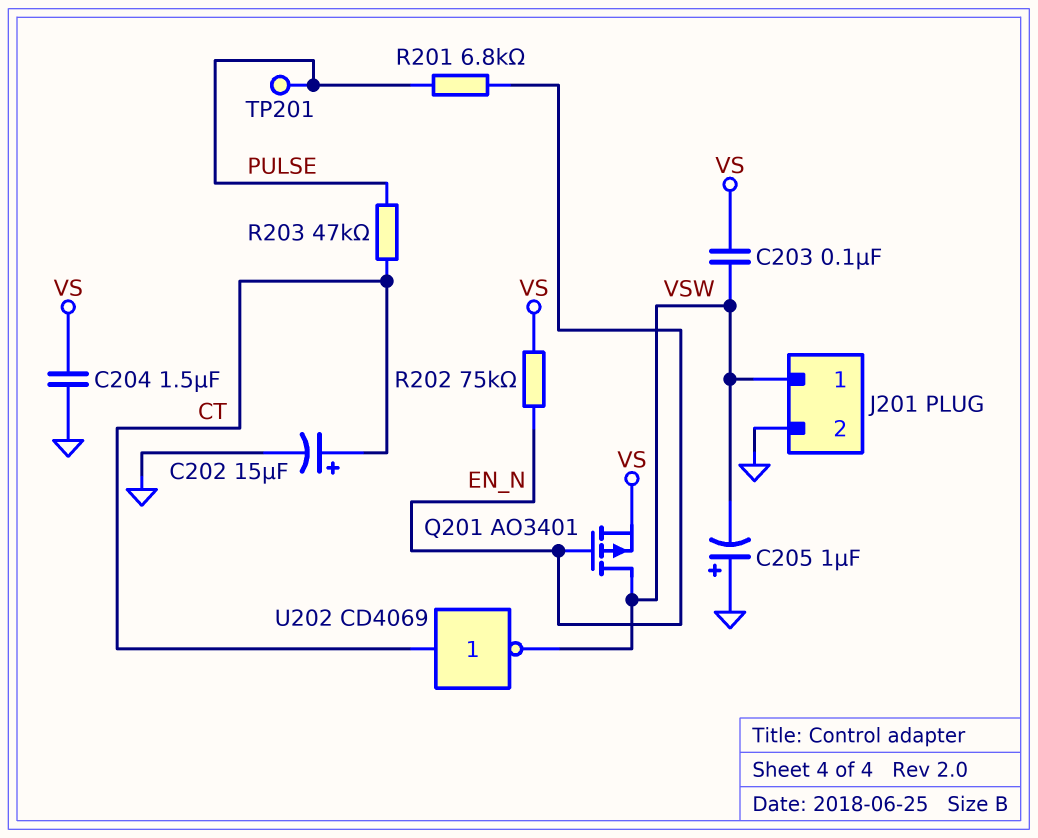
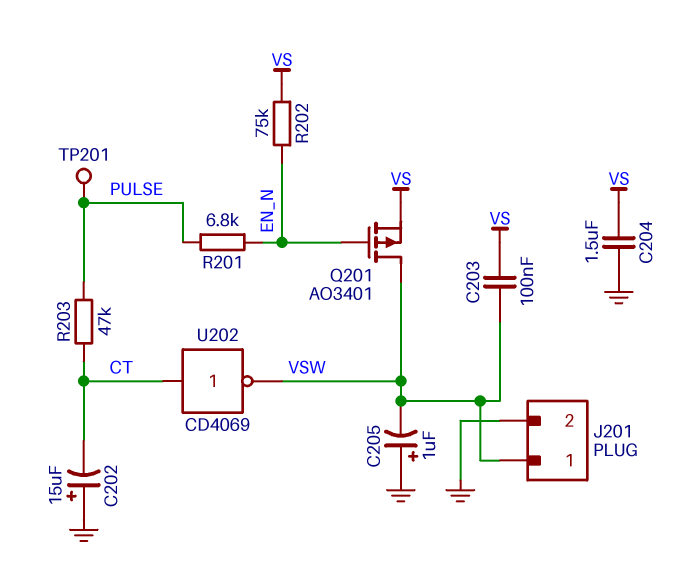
C202: 15uF (plus CT, minus GND) -> 15uF (plus GND, minus CT)

